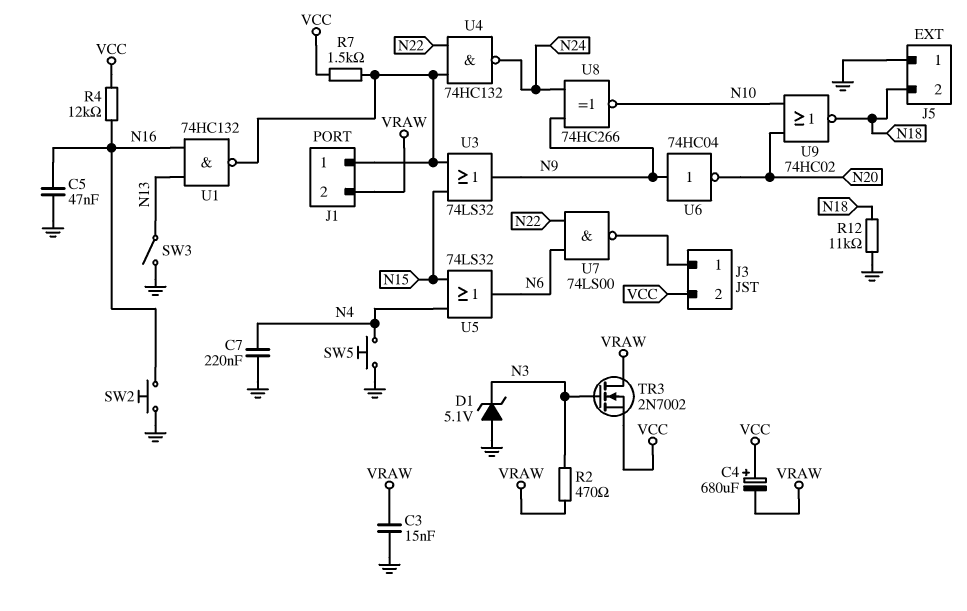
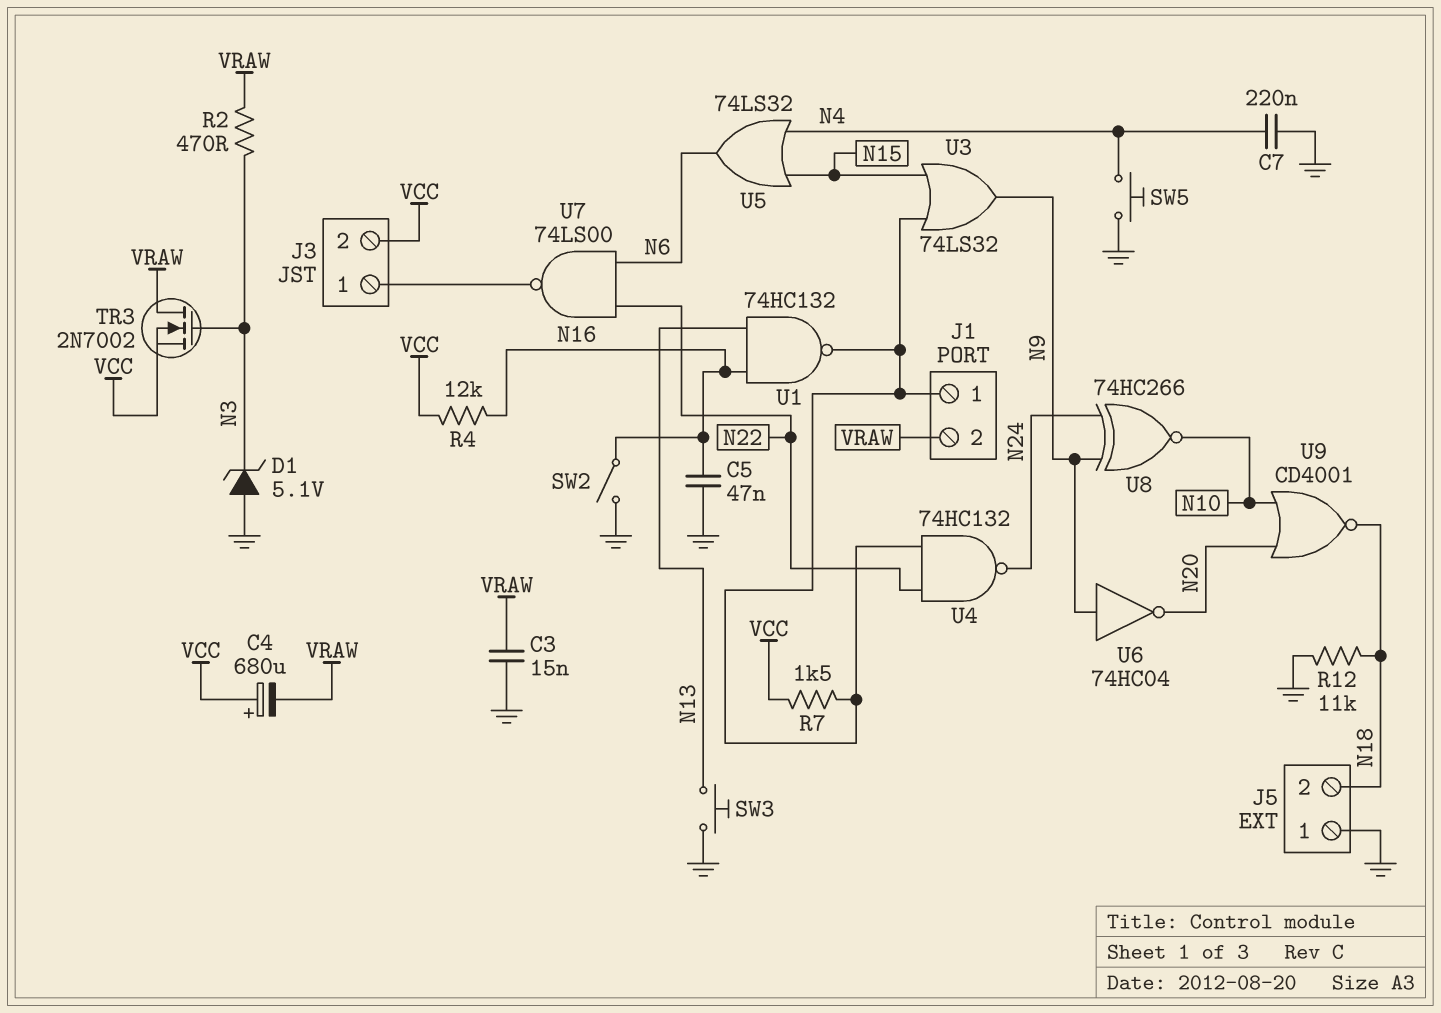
SW2: button (GND, N16) -> switch (GND, N16)
SW3: switch (GND, N13) -> button (GND, N13)
U9: NOR 74HC02 (in N10, in N20, out N18) -> NOR CD4001 (in N10, in N20, out N18)

